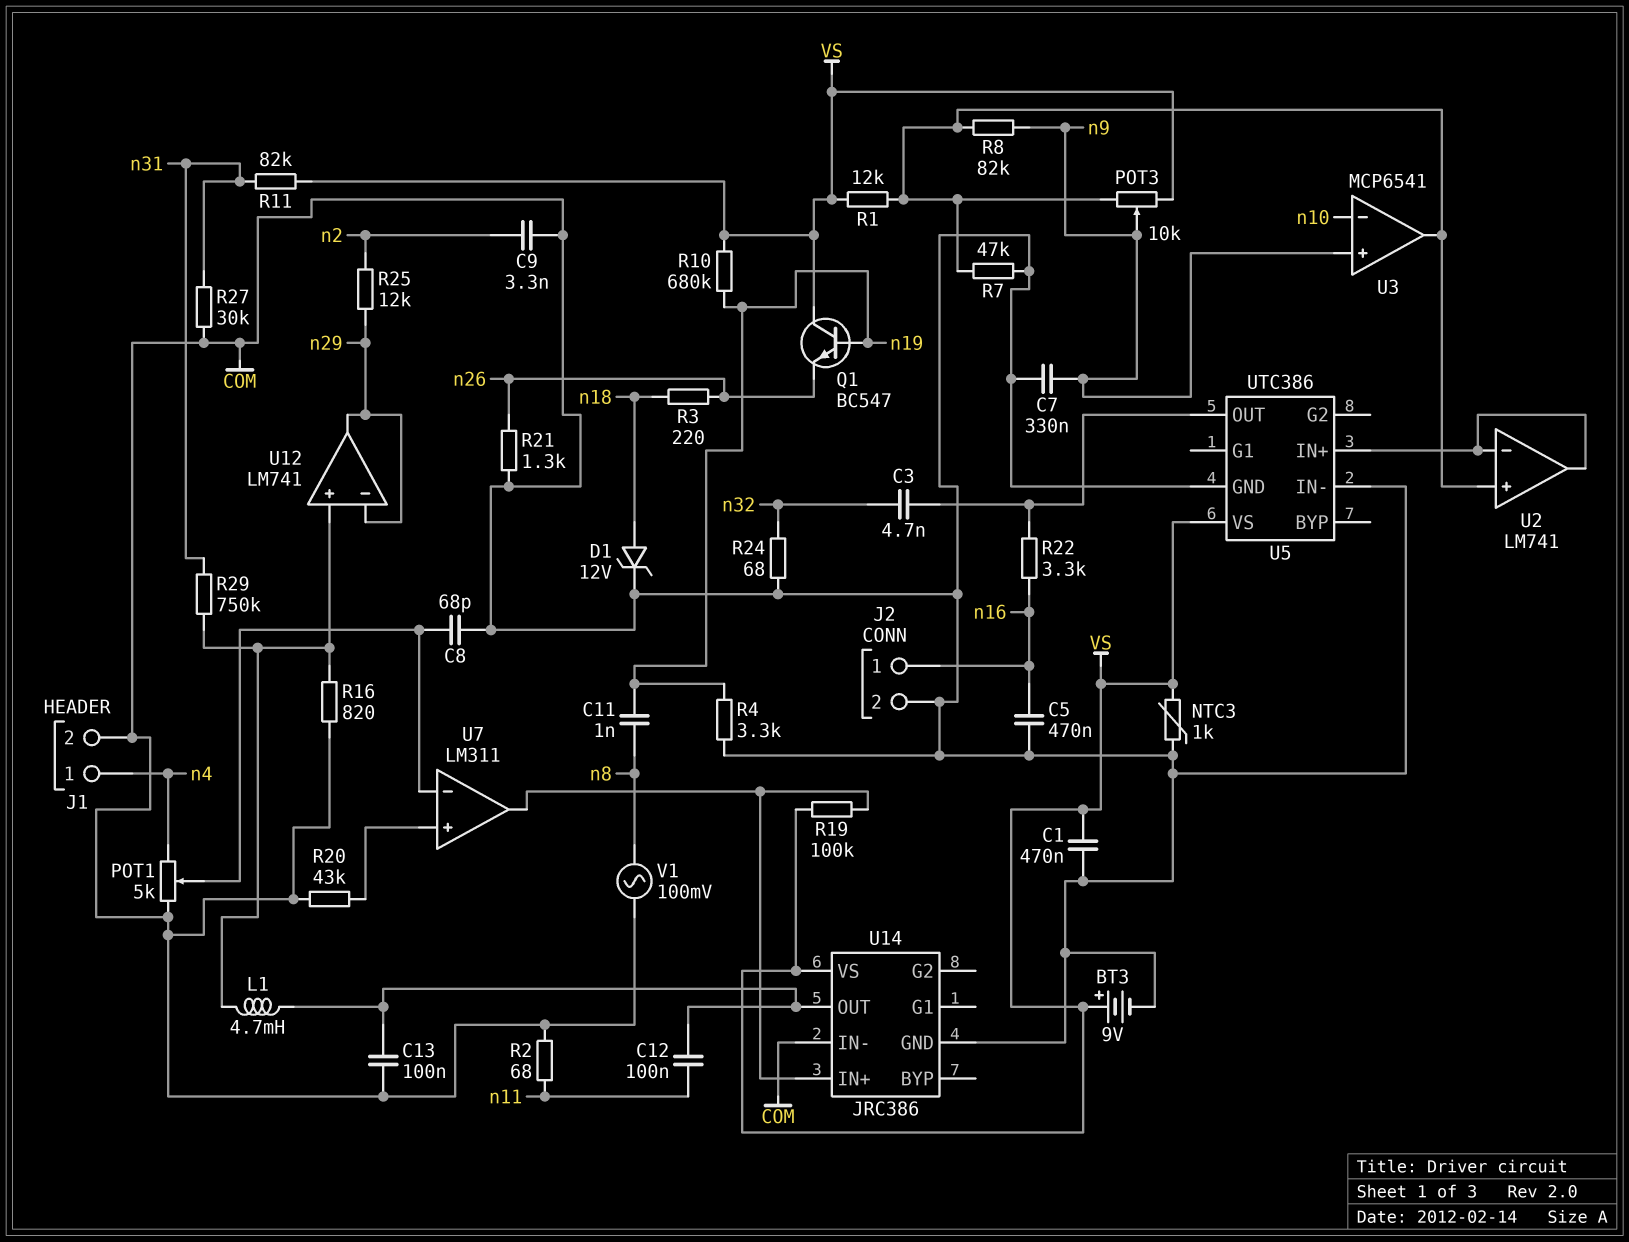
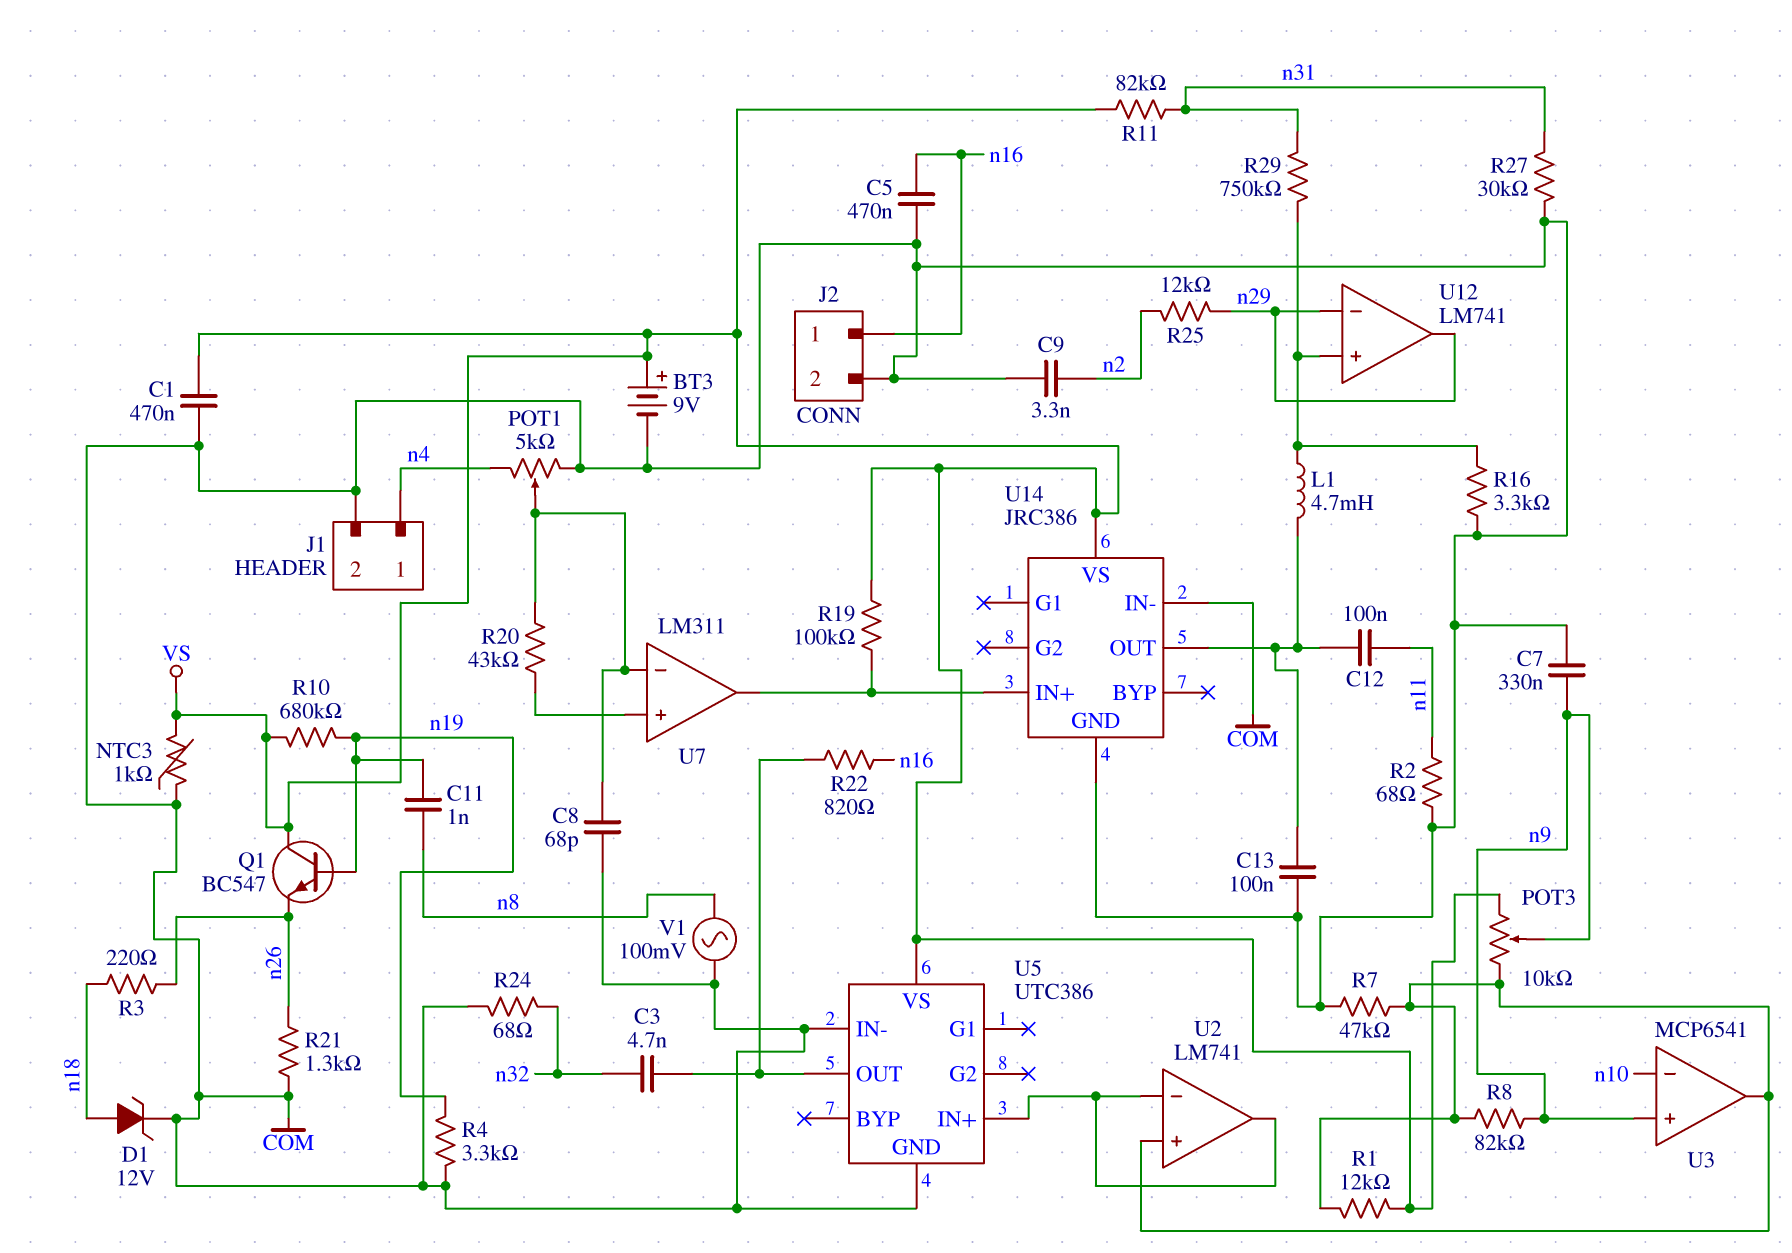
R16: 820 (COM, U12/in+) -> 3.3k (COM, U12/in+)
R20: 43k (COM, U7/in+) -> 43k (U7/in+, U7/in-)
R22: 3.3k (U5/OUT, n16) -> 820 (U5/OUT, n16)

